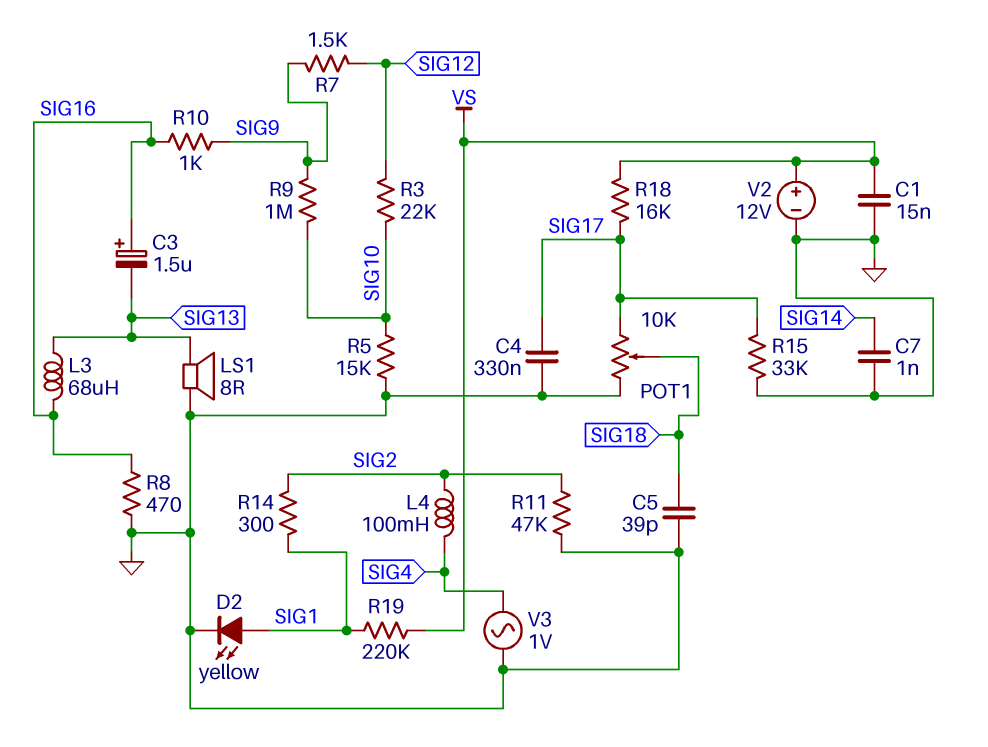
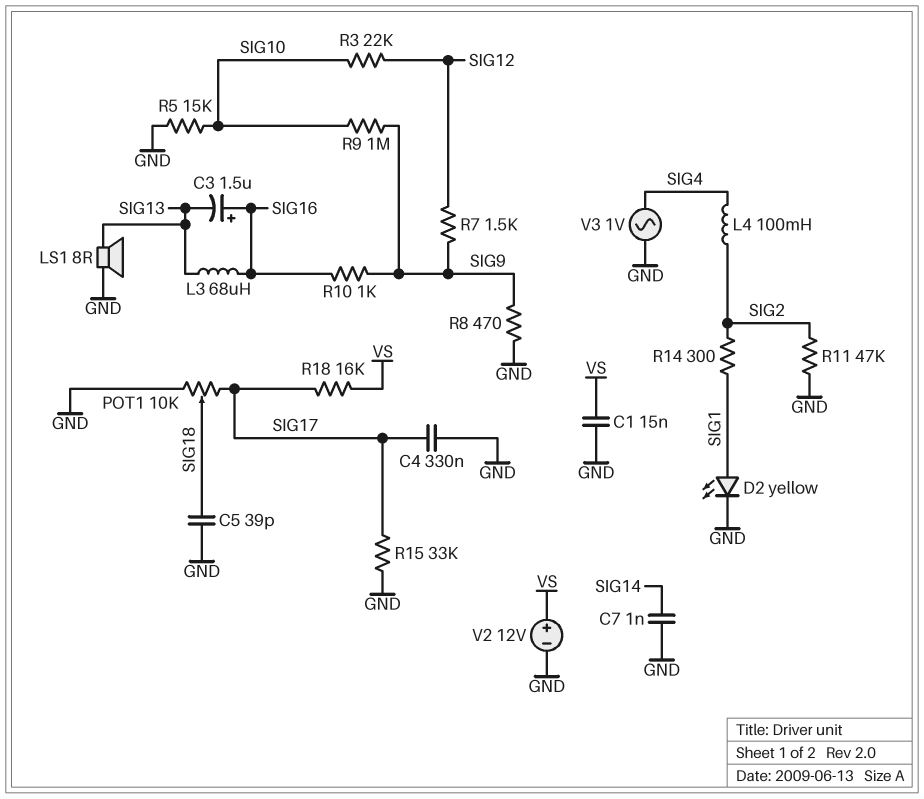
R8: 470 (GND, SIG16) -> 470 (GND, SIG9)
R19: 220k (SIG1, VS) -> none

